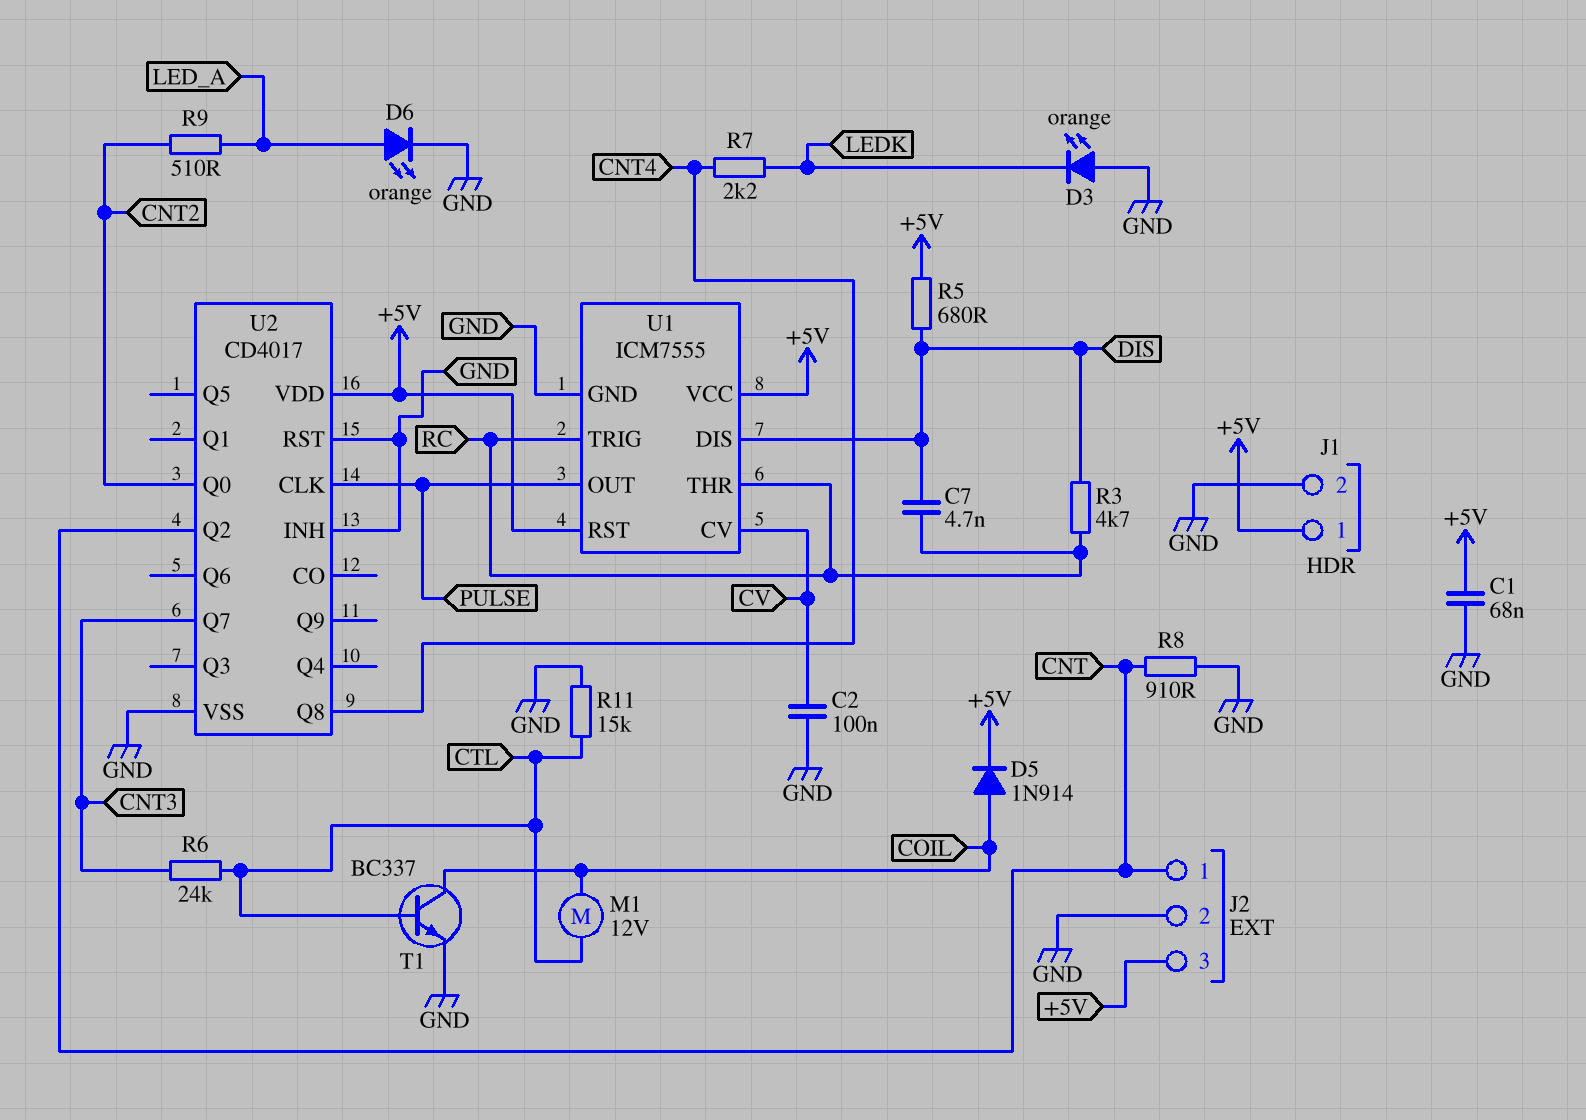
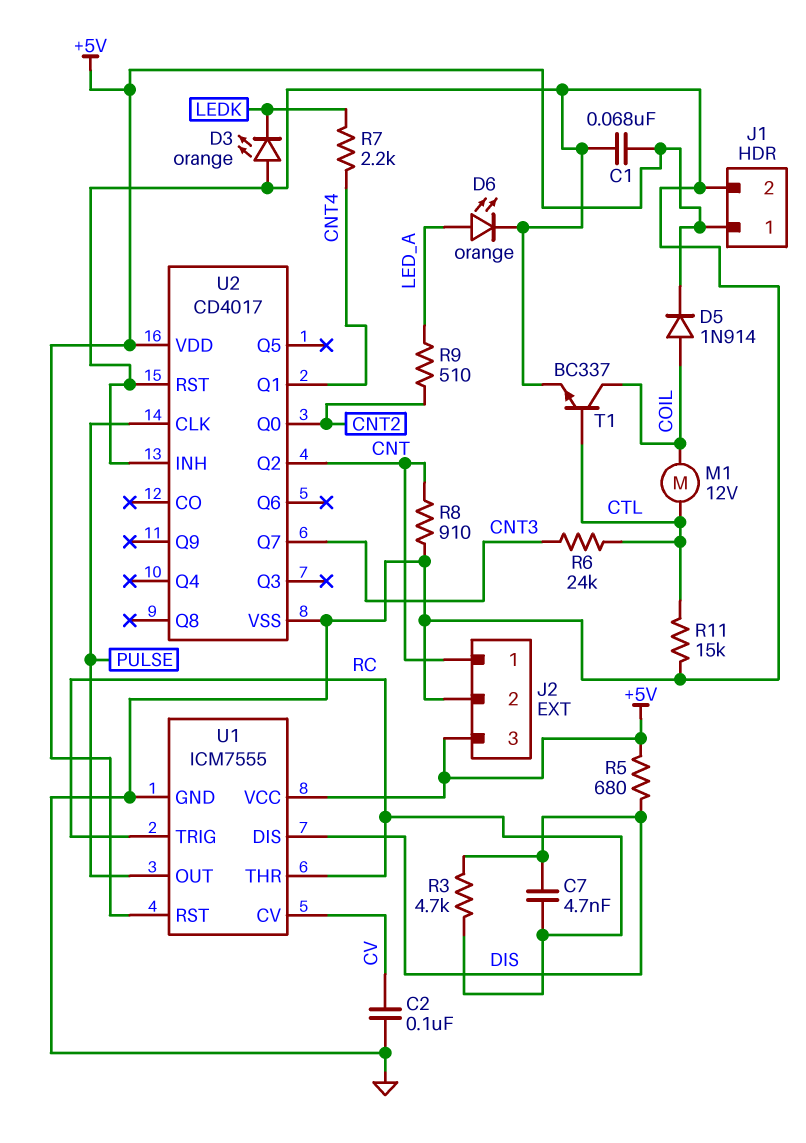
U2 pin Q1: none -> CNT4
U2 pin Q8: CNT4 -> none

